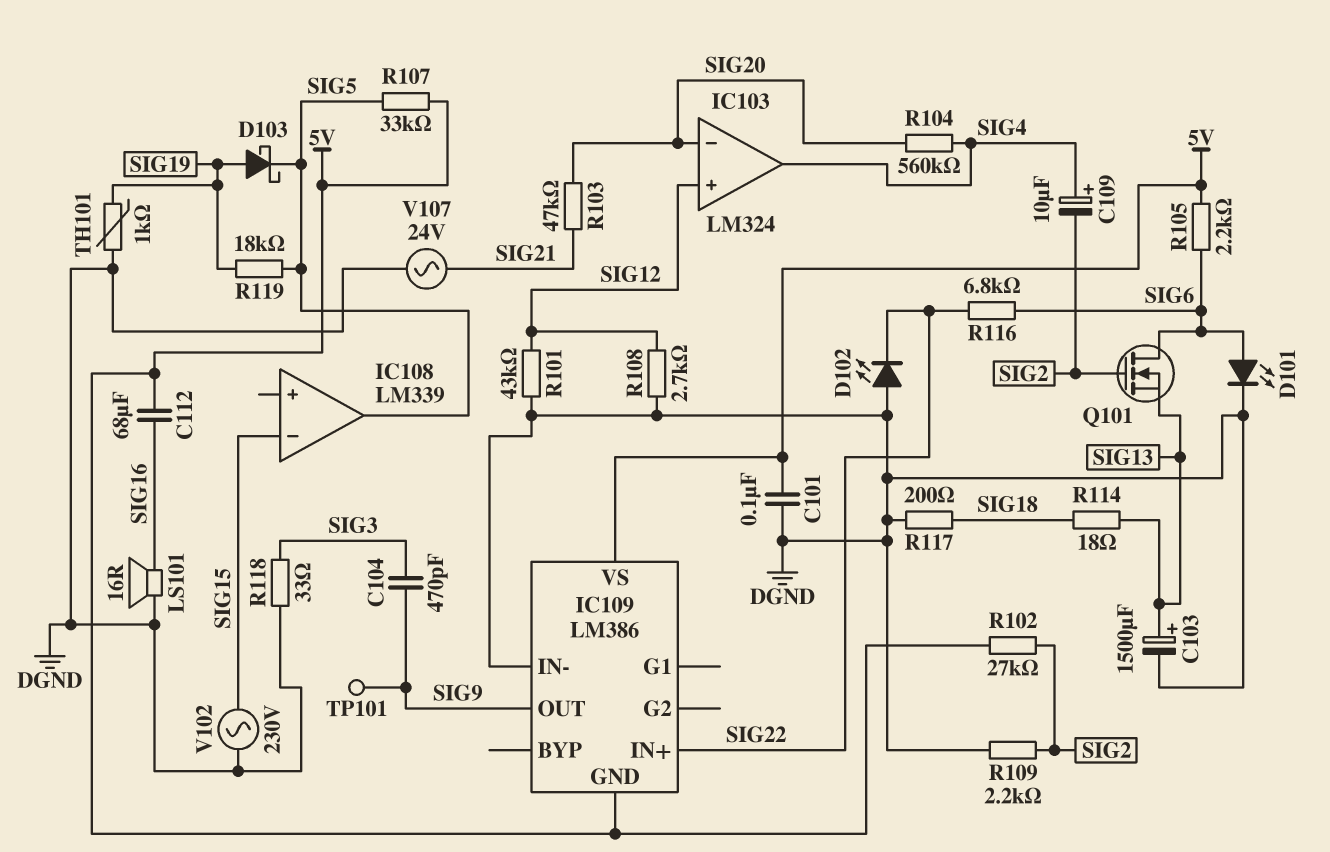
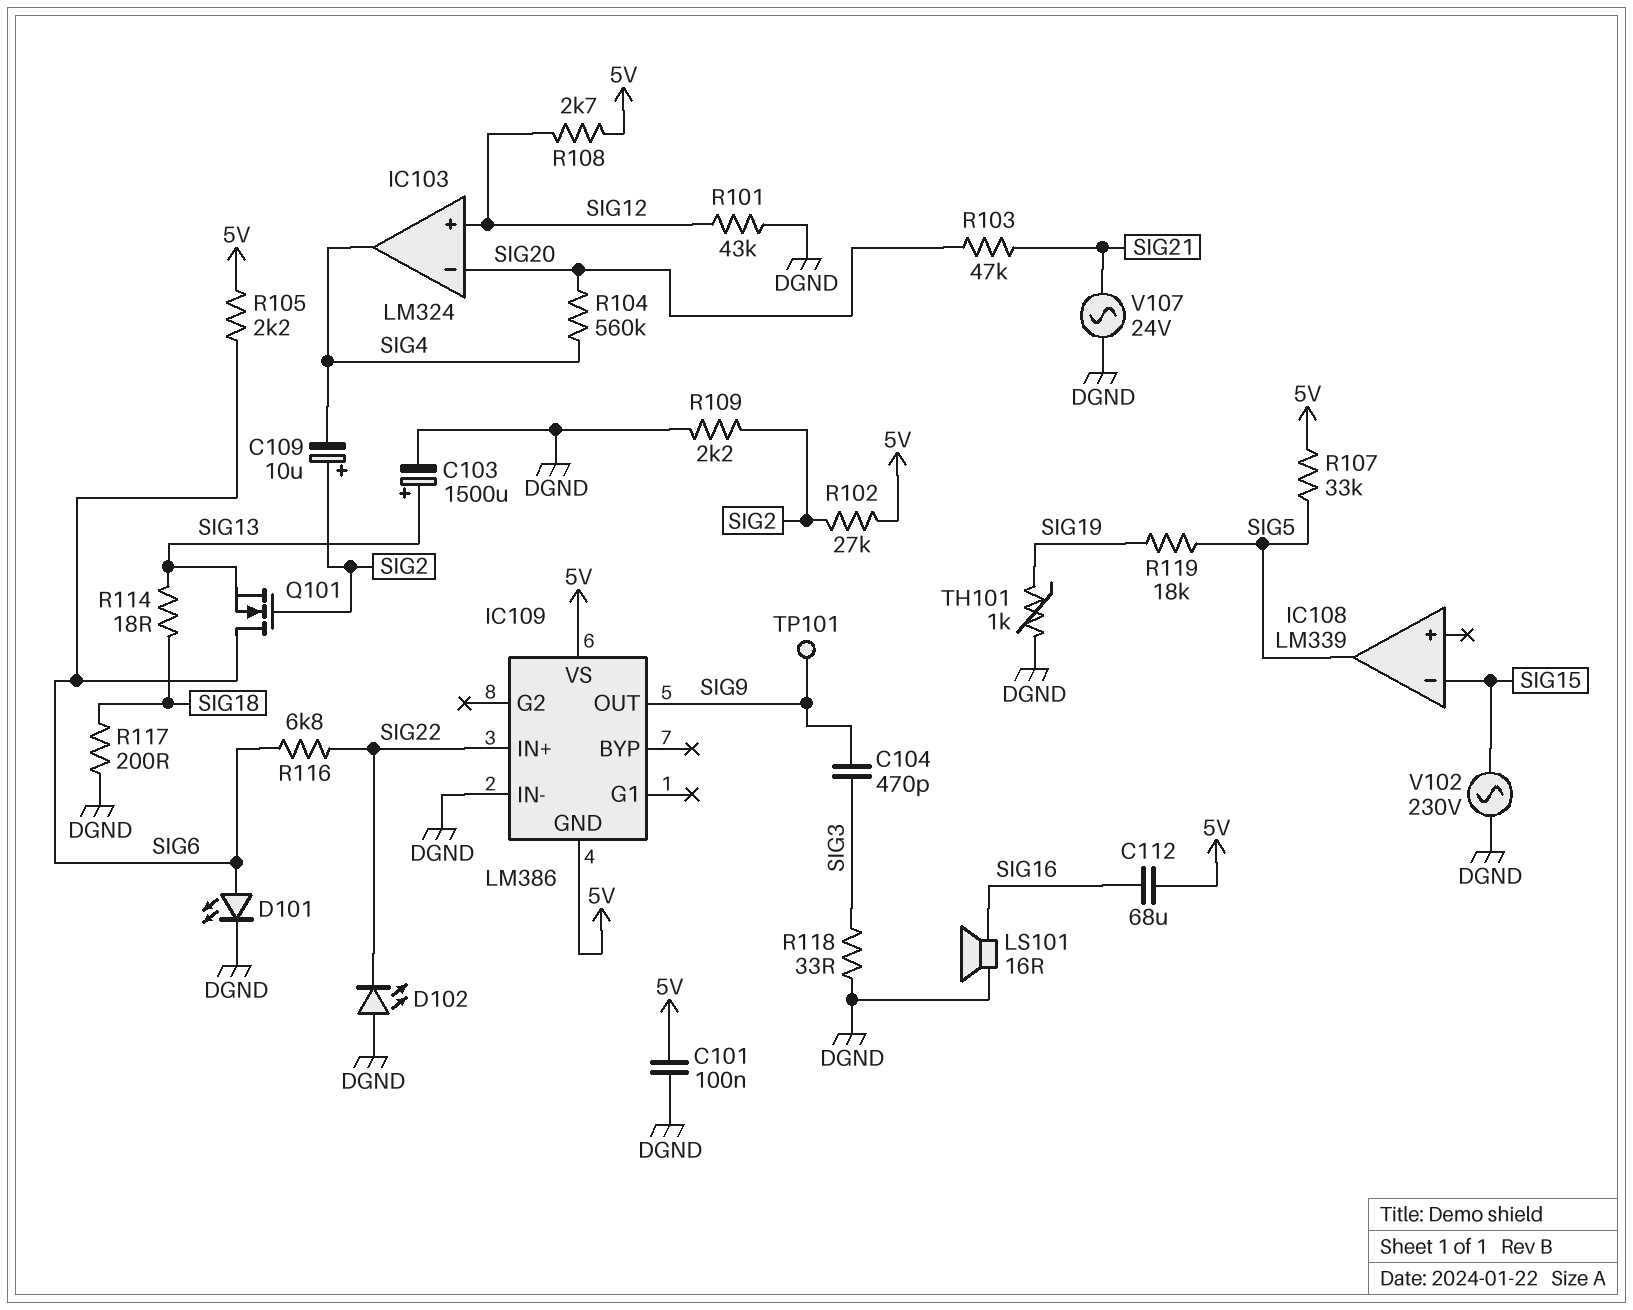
C109: 10uF (plus SIG4, minus SIG2) -> 10uF (plus SIG2, minus SIG4)
D103: schottky (A SIG19, K SIG5) -> none
R108: 2.7k (DGND, SIG12) -> 2.7k (5V, SIG12)

